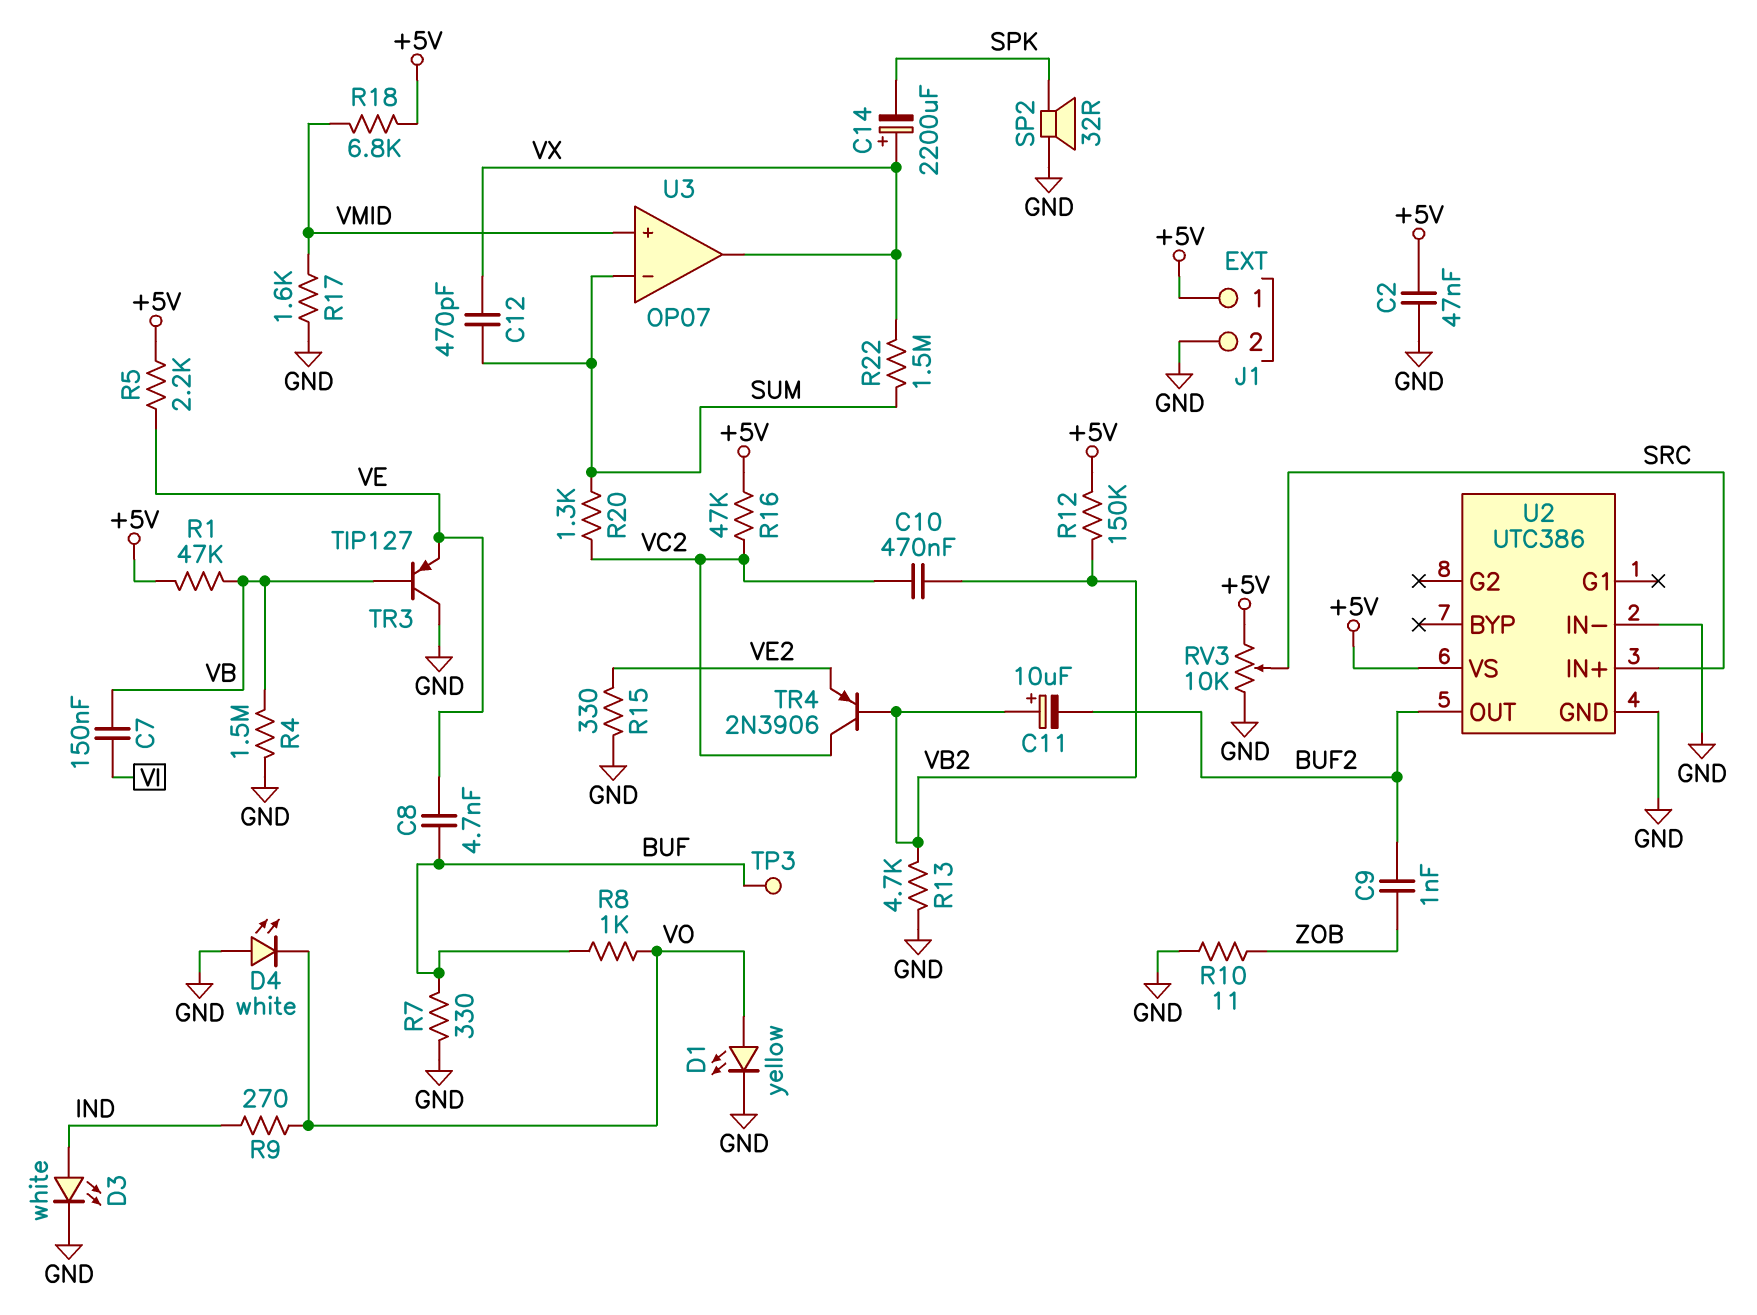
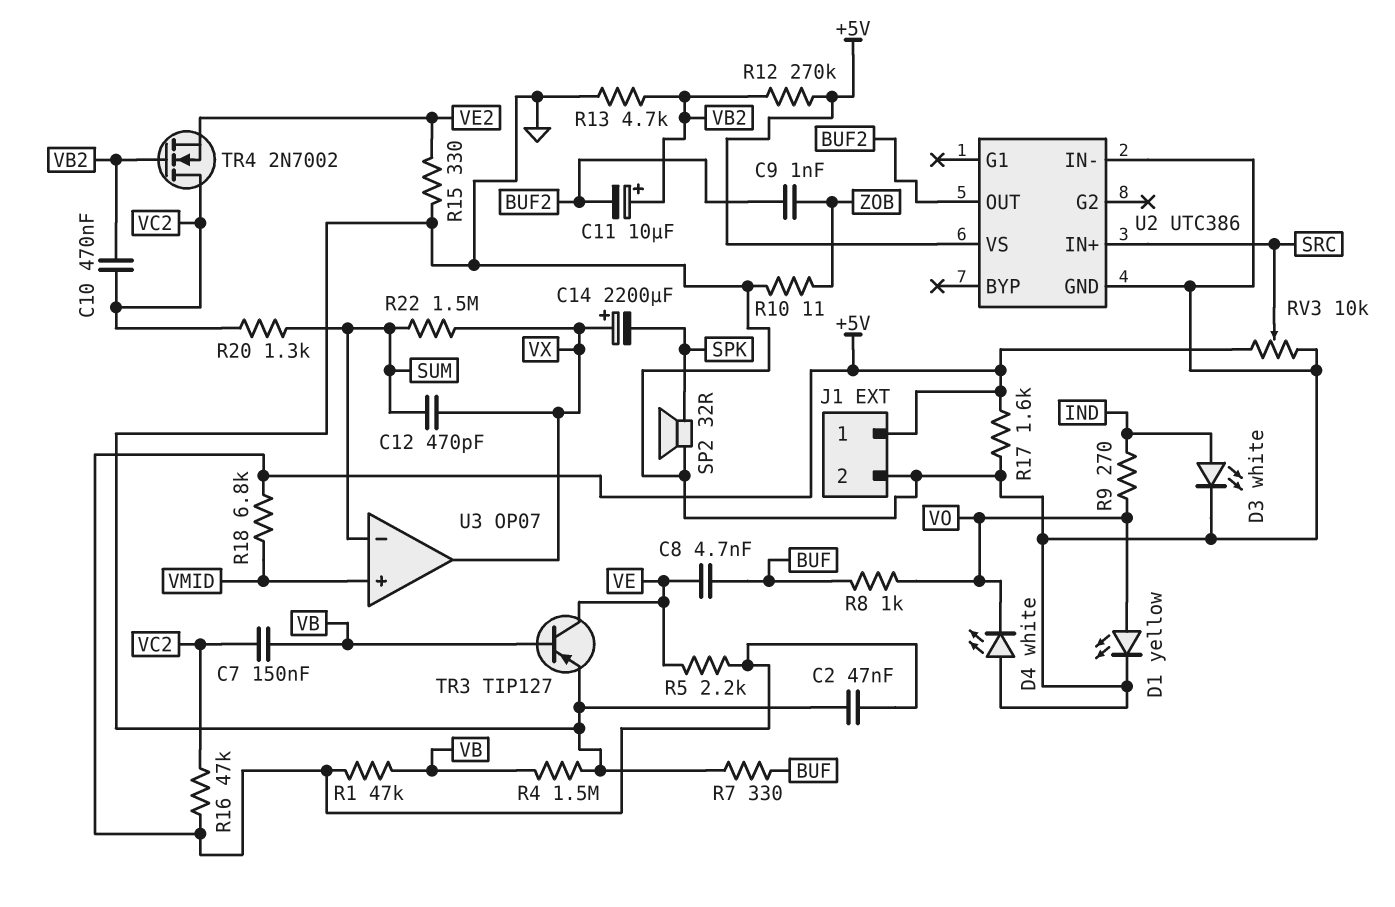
C7: 150nF (VB, VI) -> 150nF (VB, VC2)
R12: 150k (+5V, VB2) -> 270k (+5V, VB2)
R17: 1.6k (GND, VMID) -> 1.6k (+5V, GND)
TP3: test point (BUF) -> none
TR3: PNP TIP127 (B VB, C GND, E VE) -> PNP TIP127 (B VB, C VE, E GND)
TR4: PNP 2N3906 (B VB2, C VC2, E VE2) -> NMOS 2N7002 (G VB2, D VC2, S VE2)

